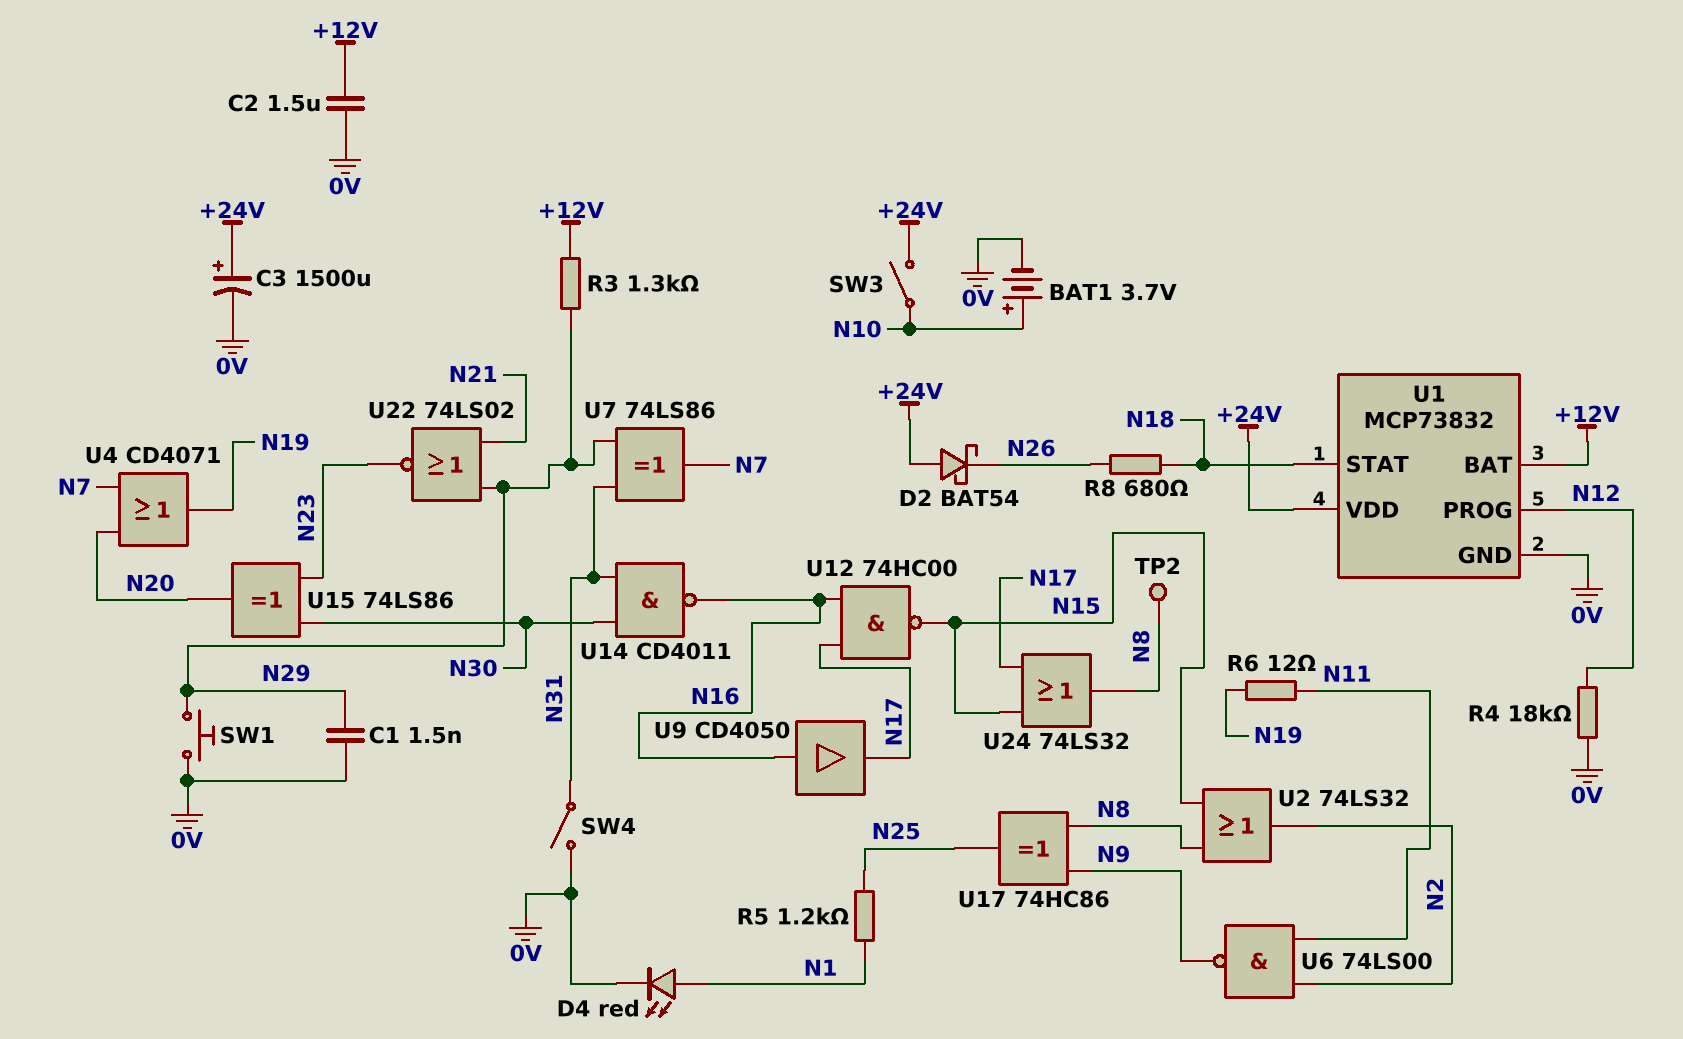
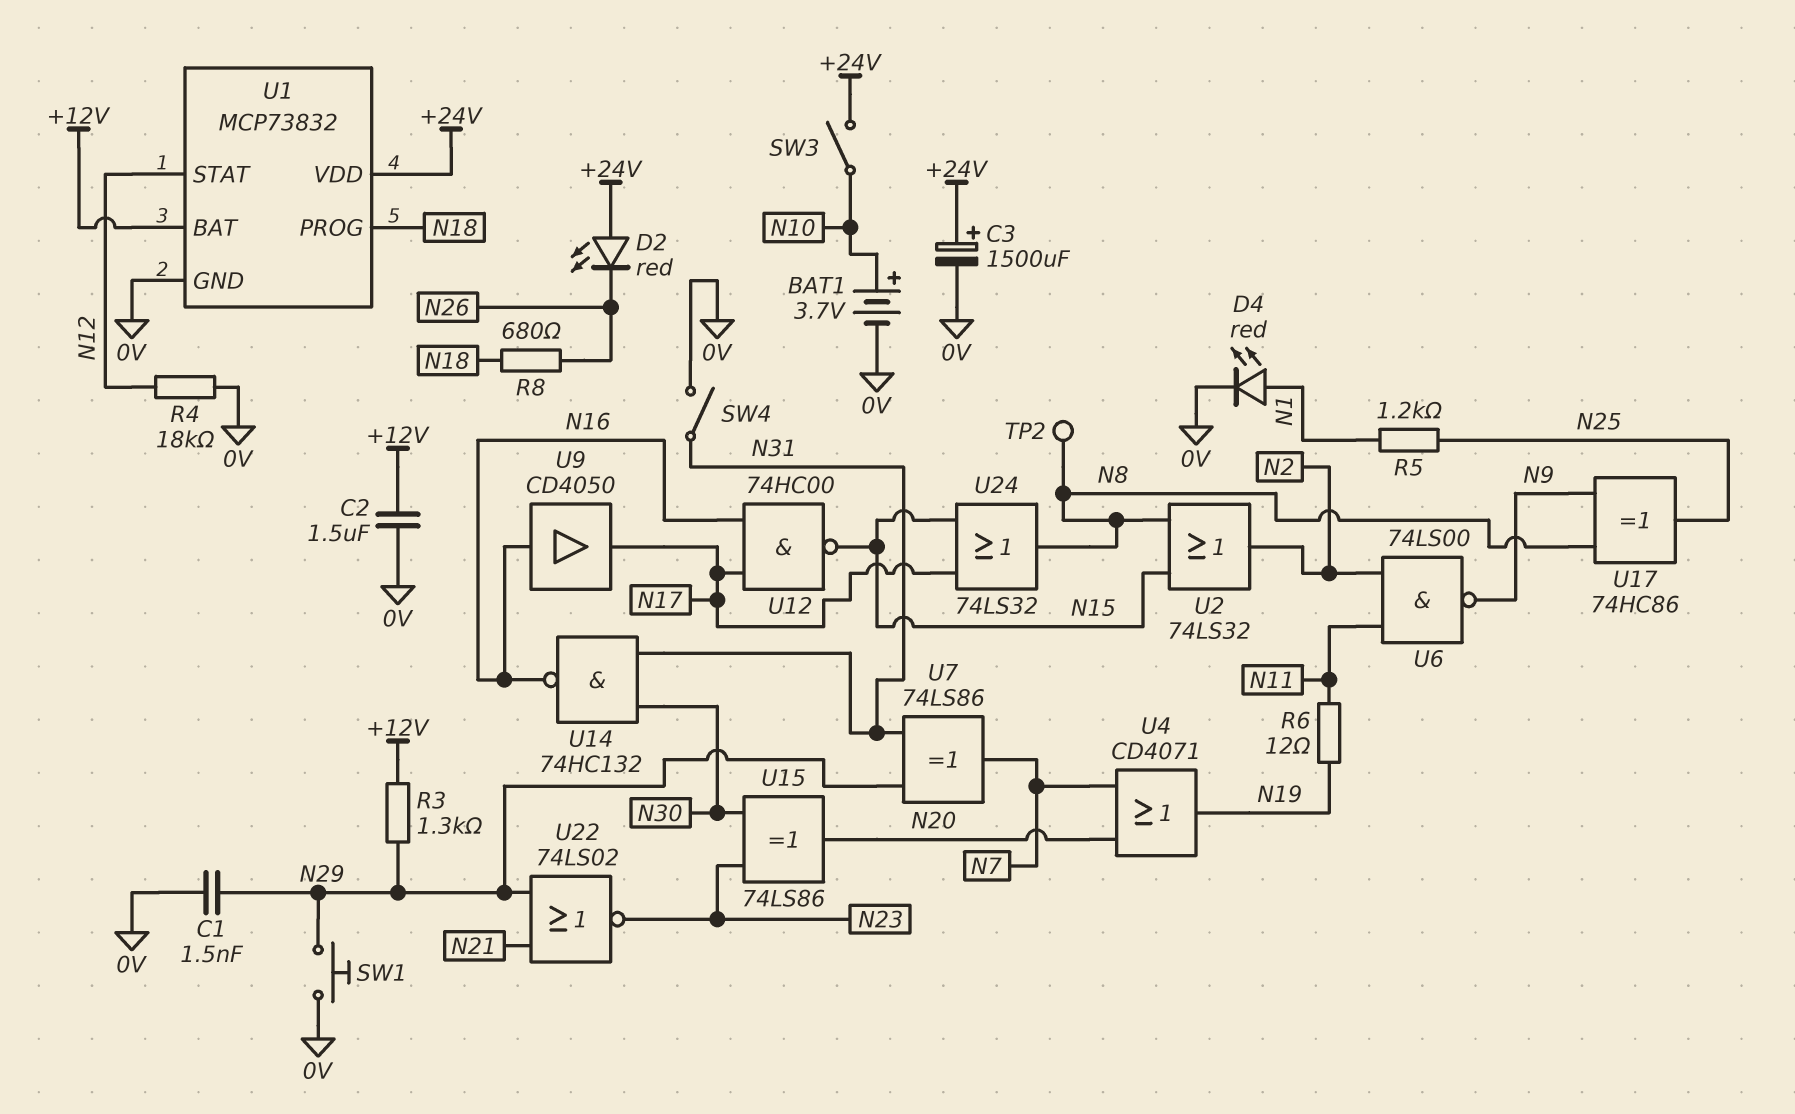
D2: schottky BAT54 (A +24V, K N26) -> LED red (A +24V, K N26)
U1 pin PROG: N12 -> N18
U1 pin STAT: N18 -> N12
U14: NAND CD4011 (in N30, in N31, out N16) -> NAND 74HC132 (in N30, in N31, out N16)

